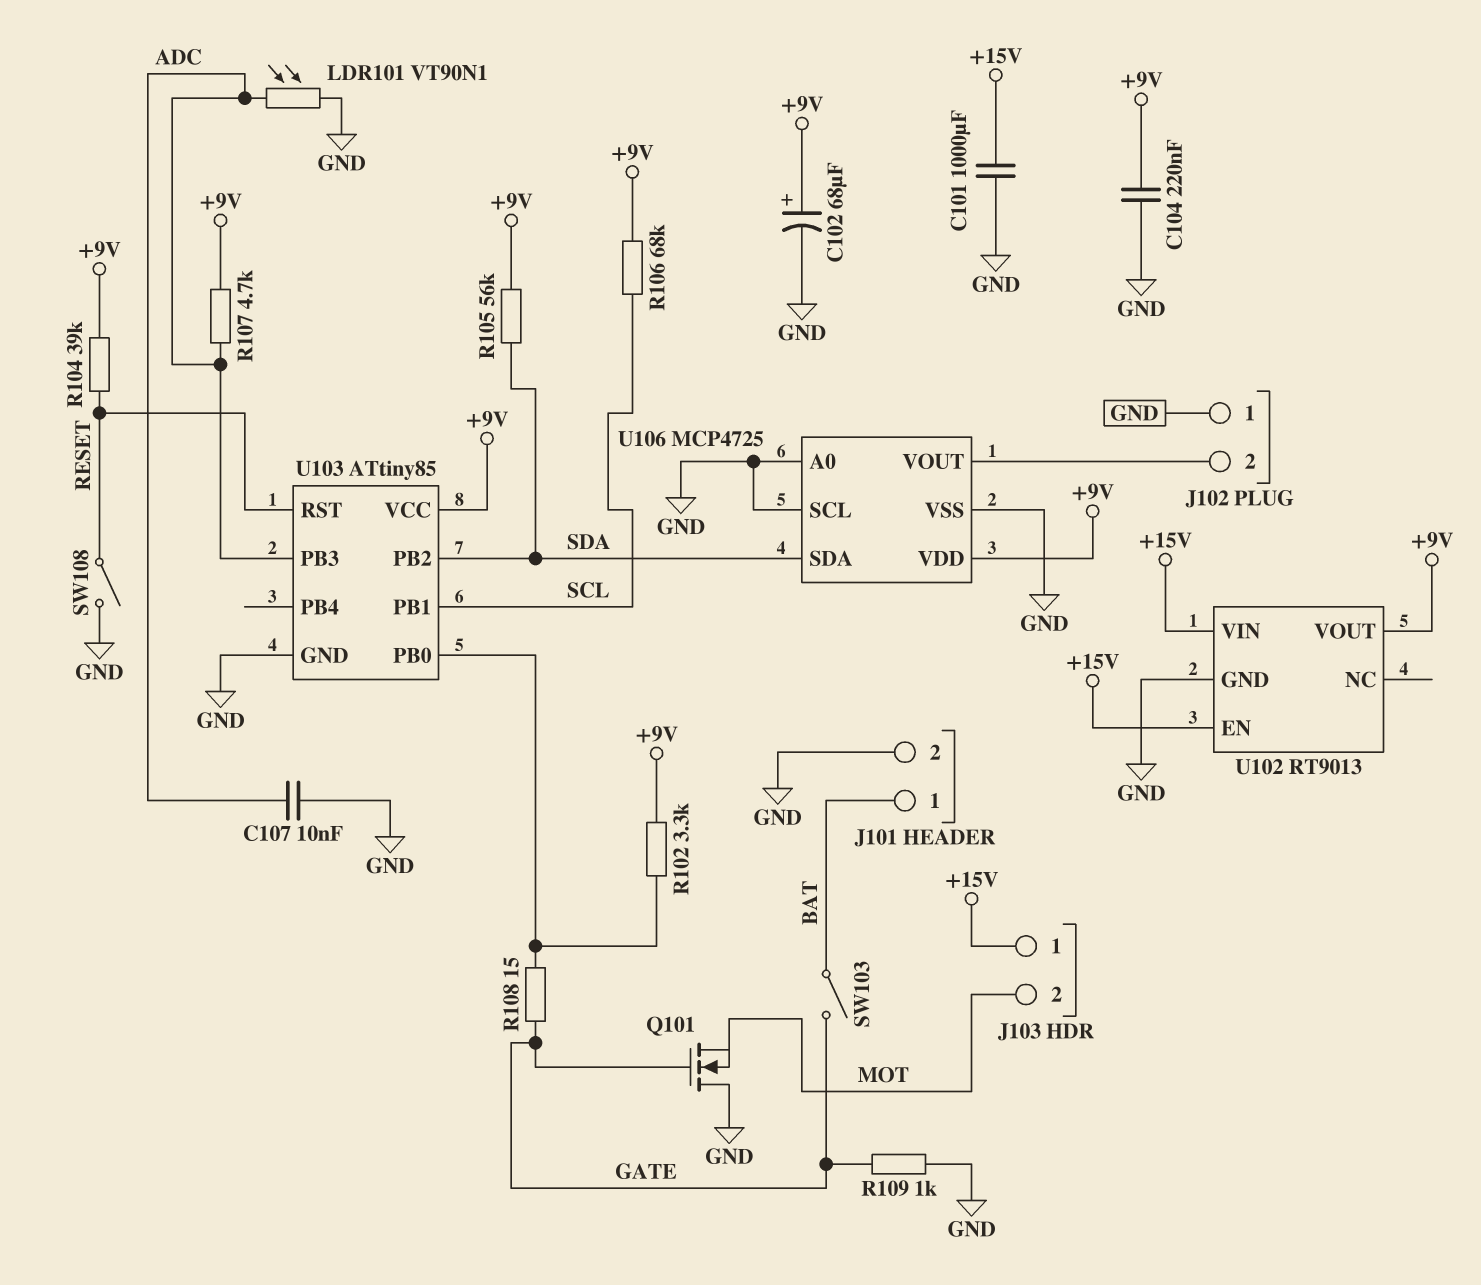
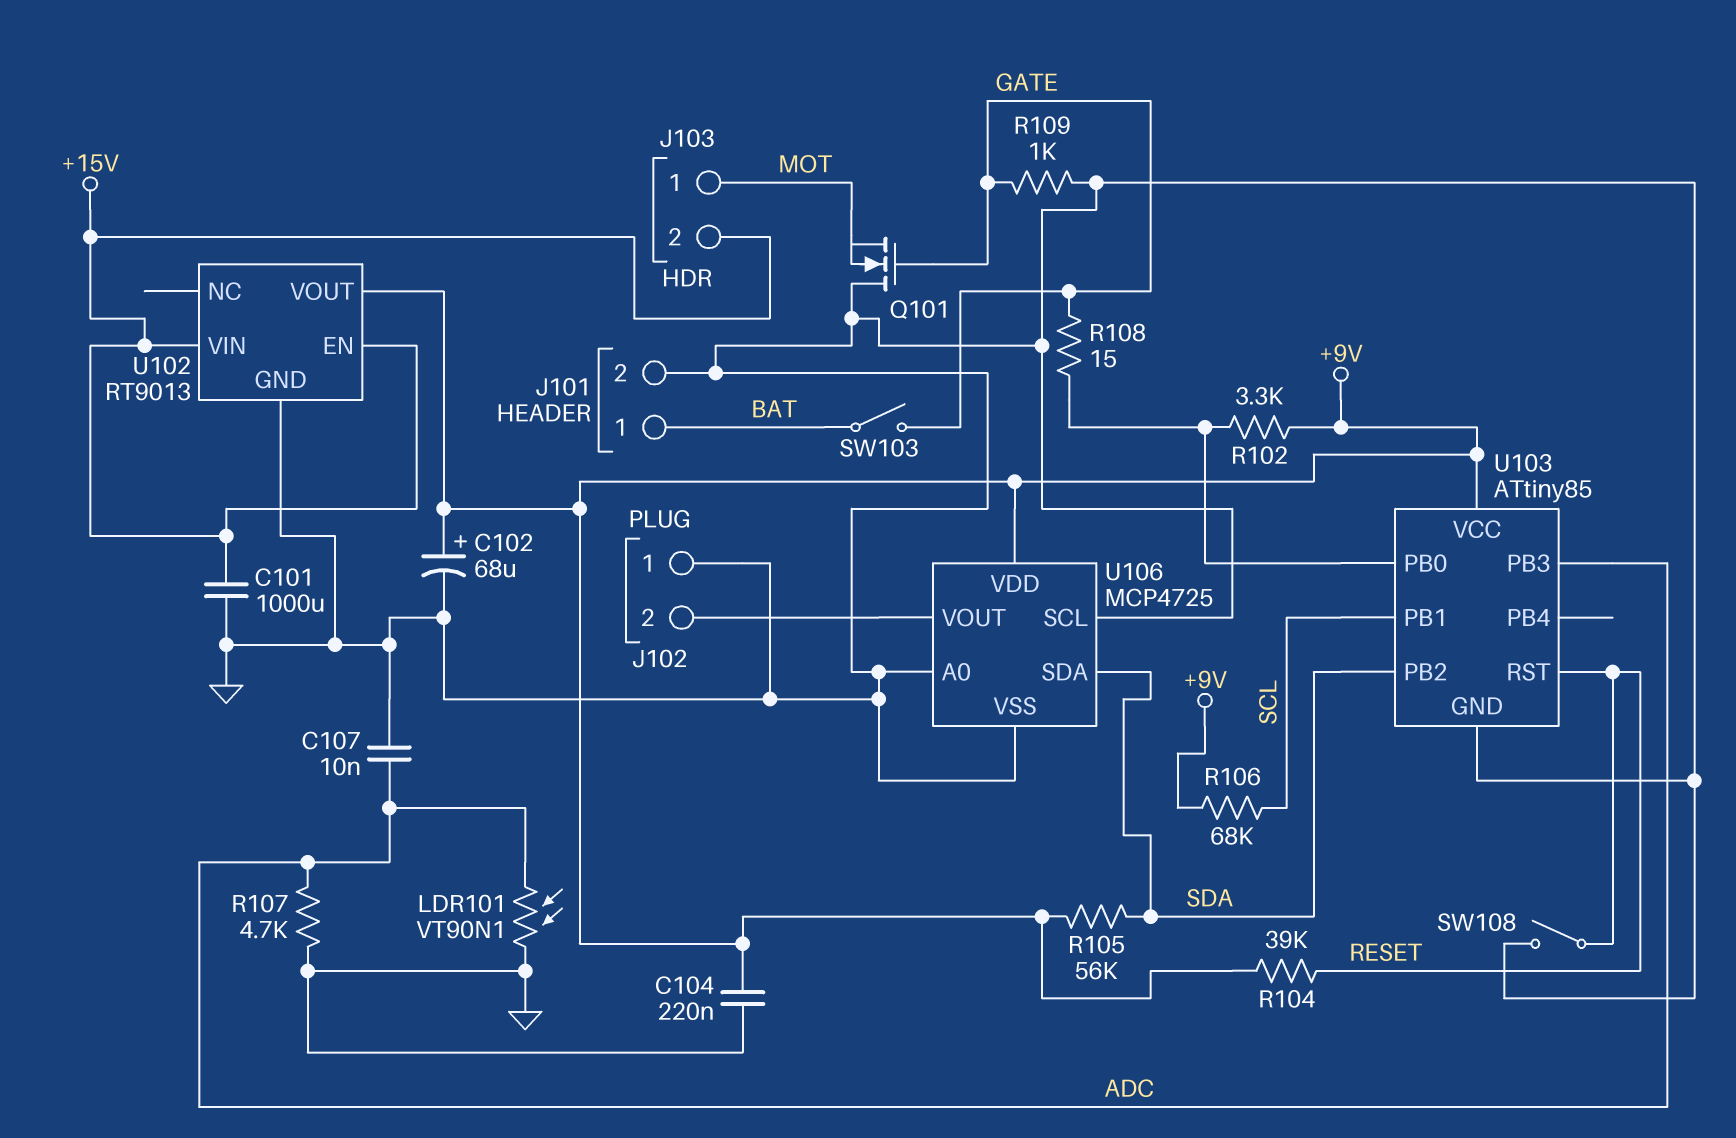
J103 pin 1: +15V -> MOT
J103 pin 2: MOT -> +15V
R107: 4.7k (+9V, ADC) -> 4.7k (ADC, GND)

